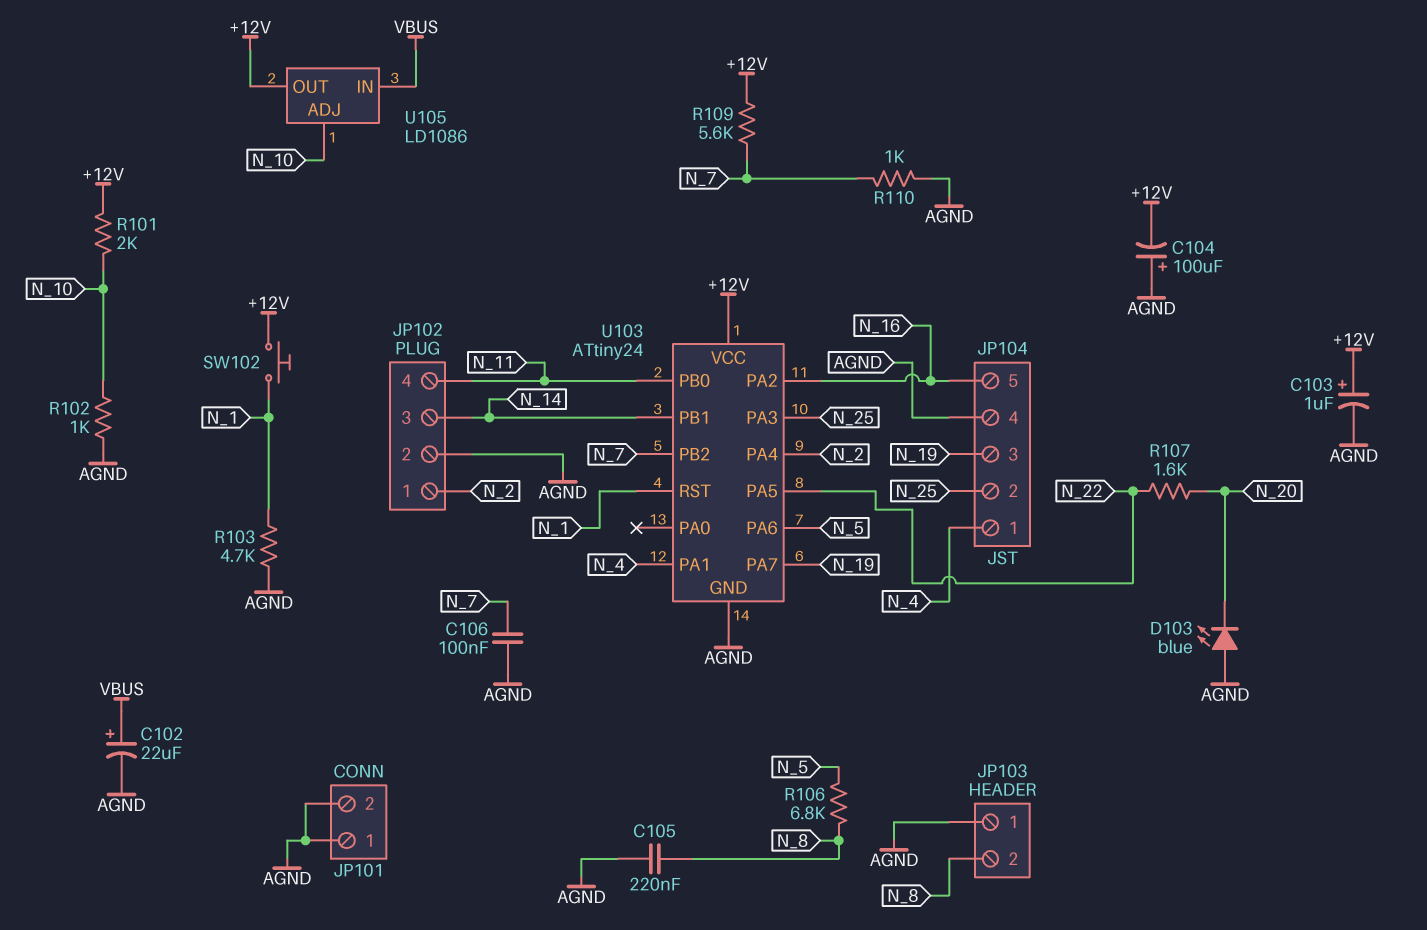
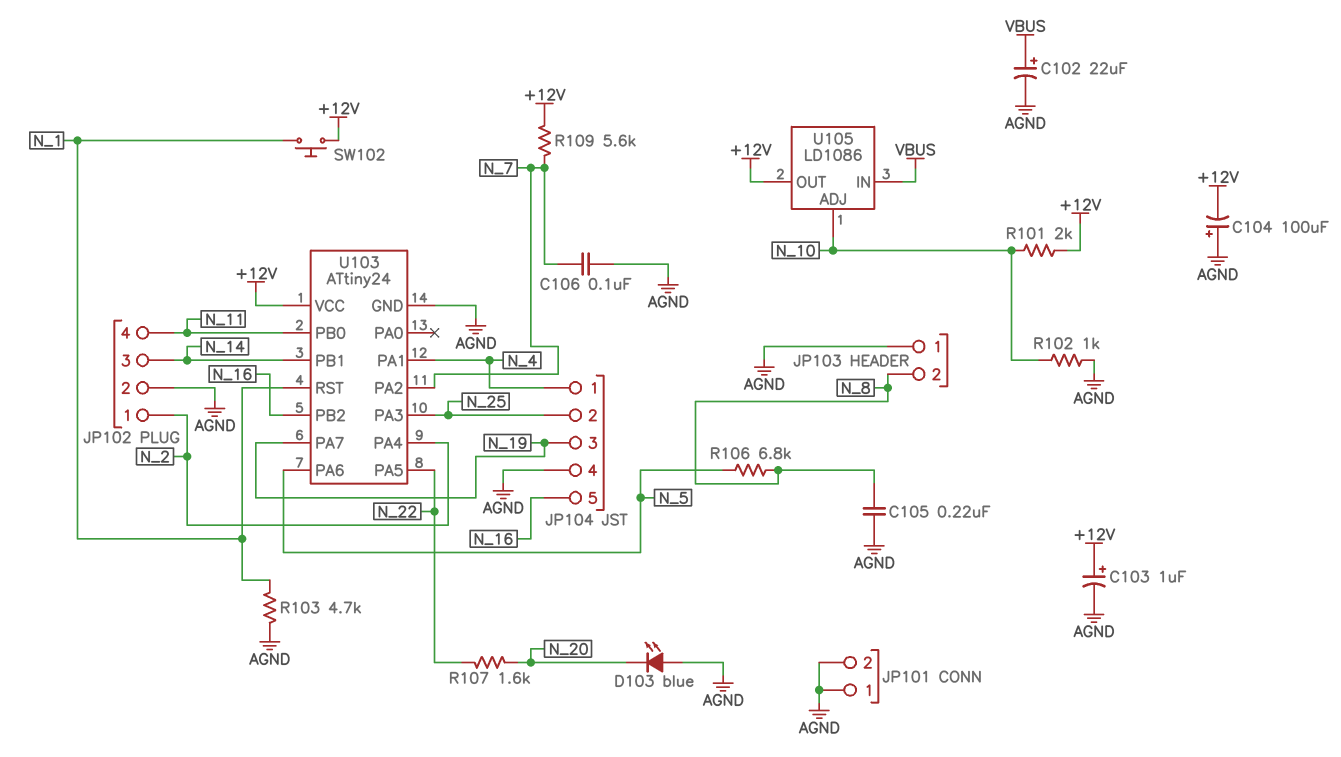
R110: 1k (AGND, N_7) -> none
U103 pin PA2: N_16 -> N_7
U103 pin PB2: N_7 -> N_16

